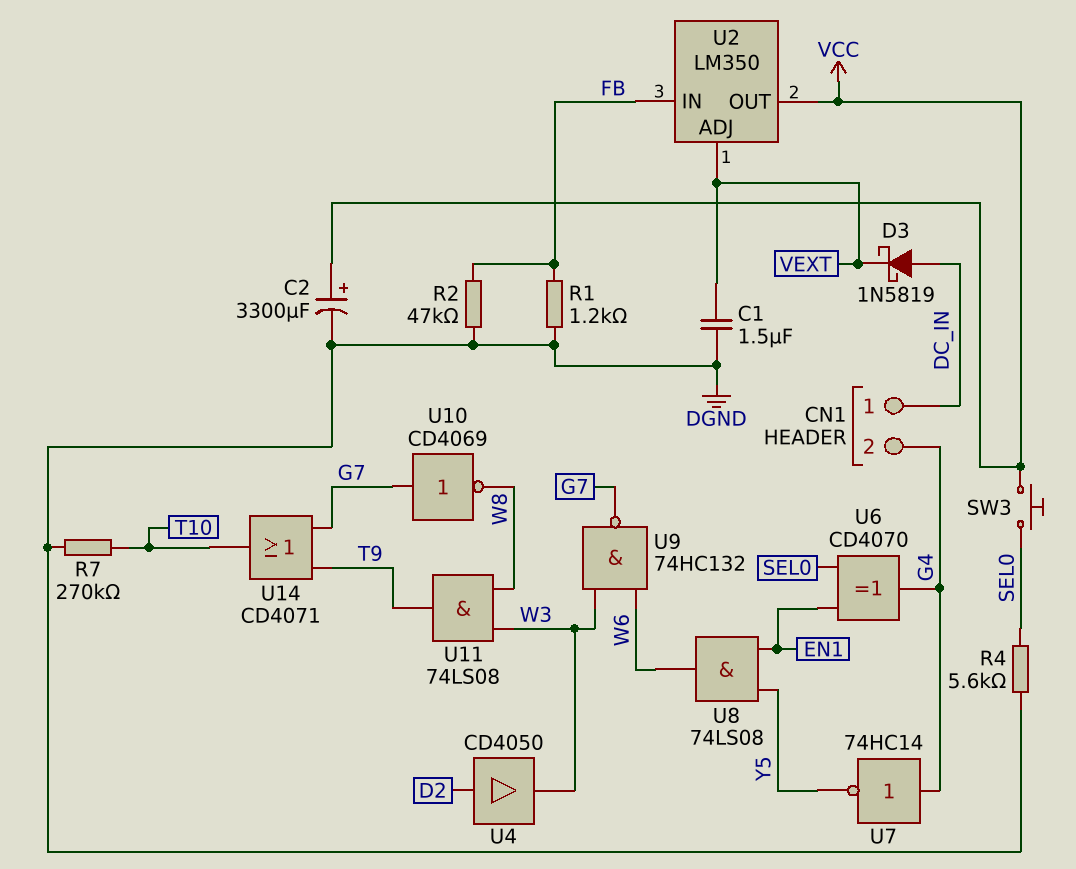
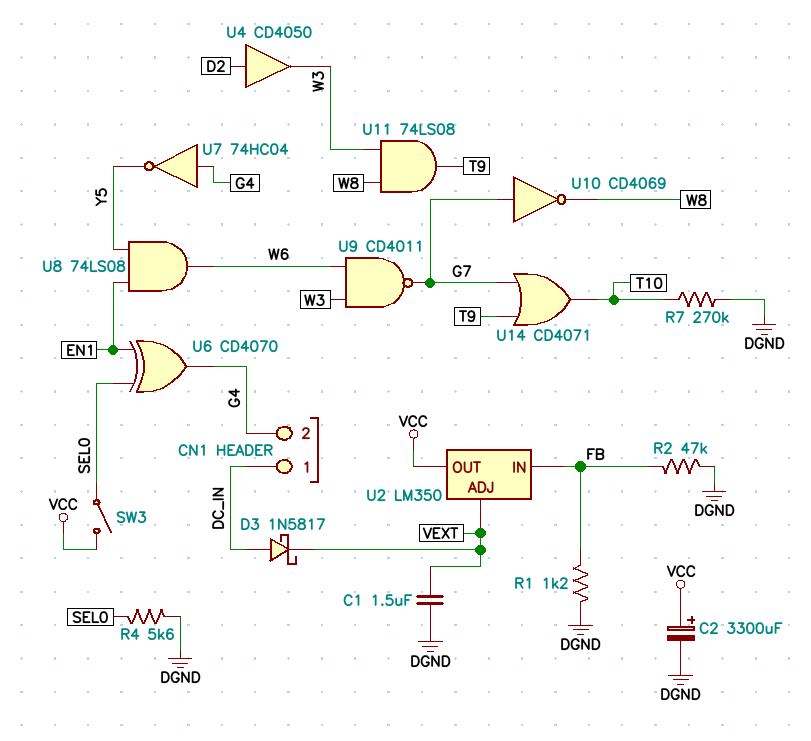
D3: schottky 1N5819 (A DC_IN, K VEXT) -> schottky 1N5817 (A DC_IN, K VEXT)
SW3: button (SEL0, VCC) -> switch (SEL0, VCC)
U7: NOT 74HC14 (in G4, out Y5) -> NOT 74HC04 (in G4, out Y5)
U9: NAND 74HC132 (in W3, in W6, out G7) -> NAND CD4011 (in W3, in W6, out G7)

